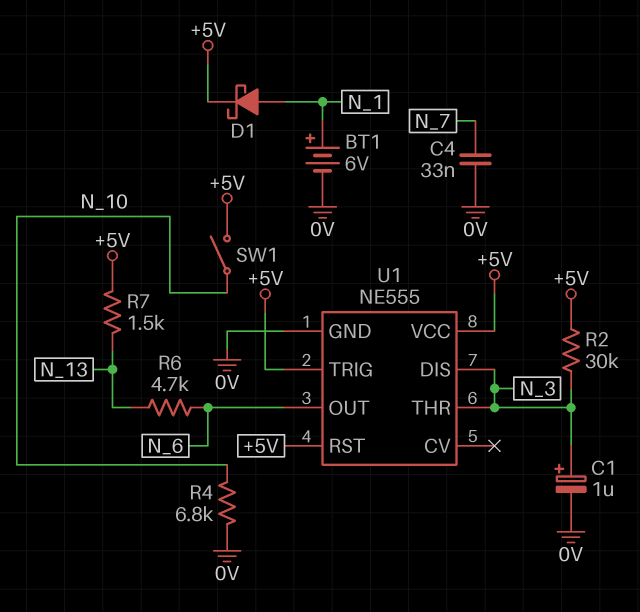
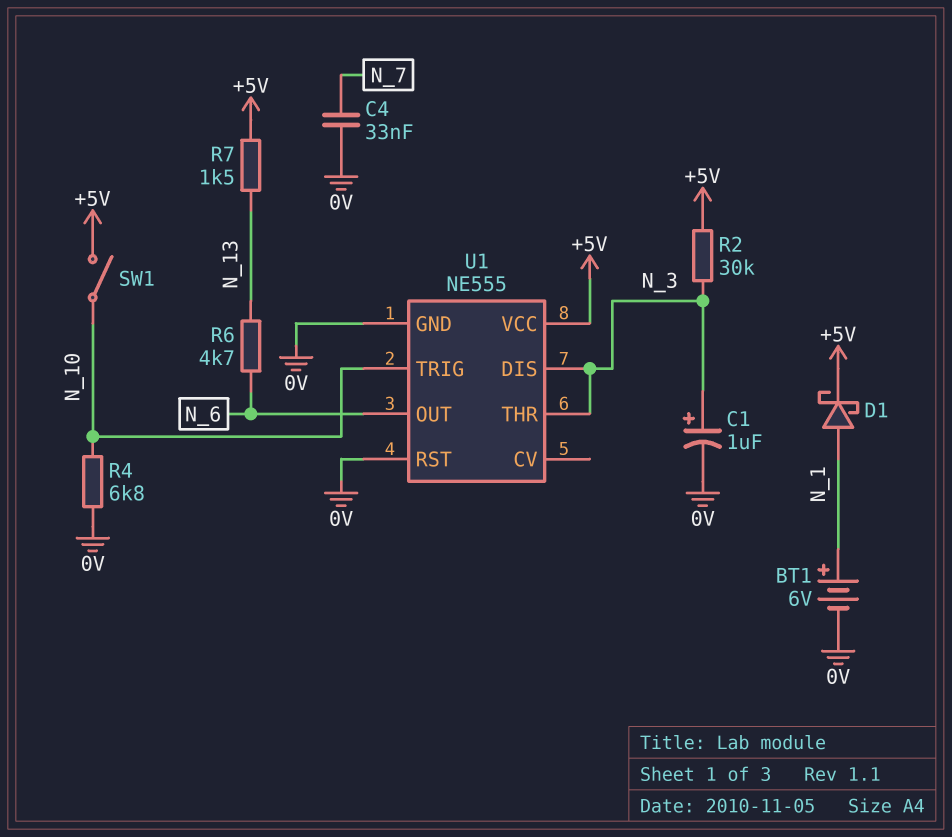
U1 pin RST: +5V -> 0V
U1 pin TRIG: +5V -> N_10

